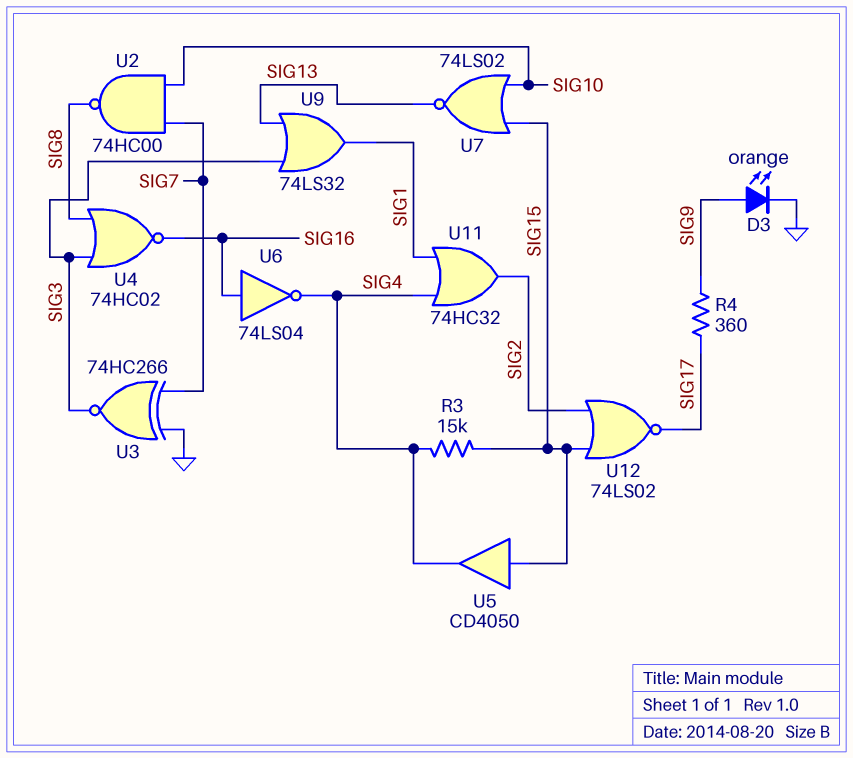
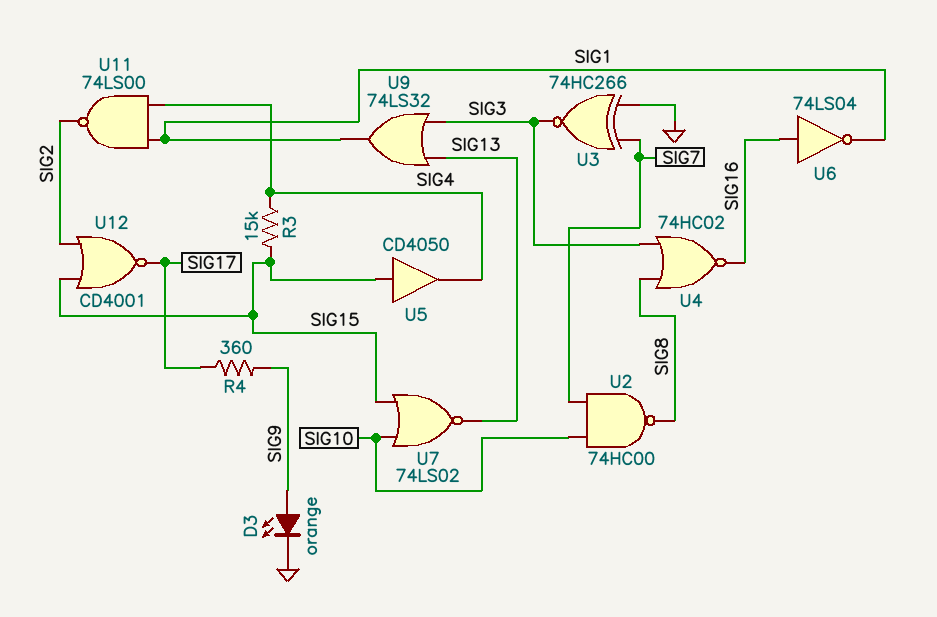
U6: NOT 74LS04 (in SIG16, out SIG4) -> NOT 74LS04 (in SIG16, out SIG1)
U11: OR 74HC32 (in SIG1, in SIG4, out SIG2) -> NAND 74LS00 (in SIG1, in SIG4, out SIG2)
U12: NOR 74LS02 (in SIG2, in SIG15, out SIG17) -> NOR CD4001 (in SIG2, in SIG15, out SIG17)

